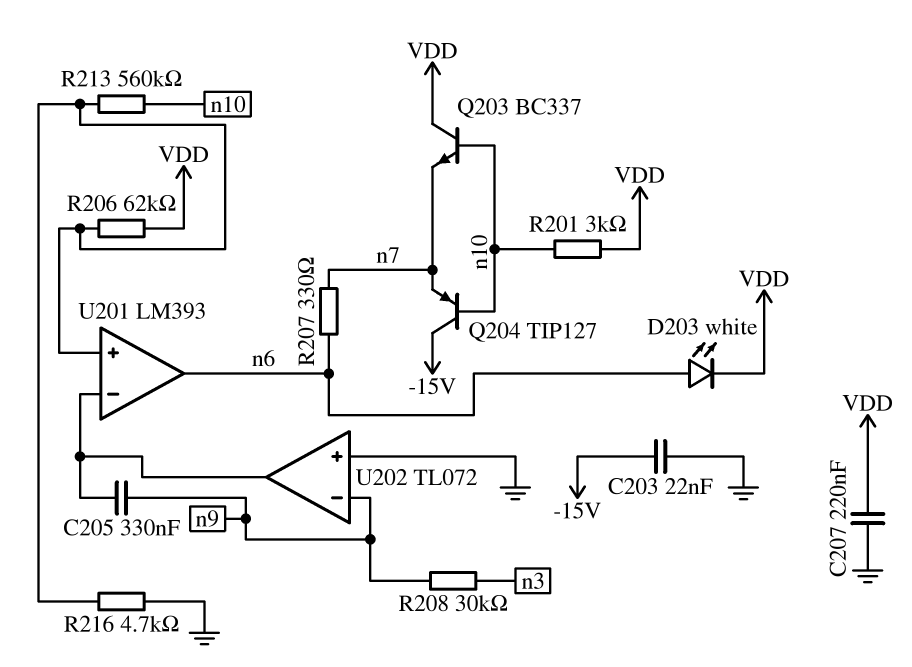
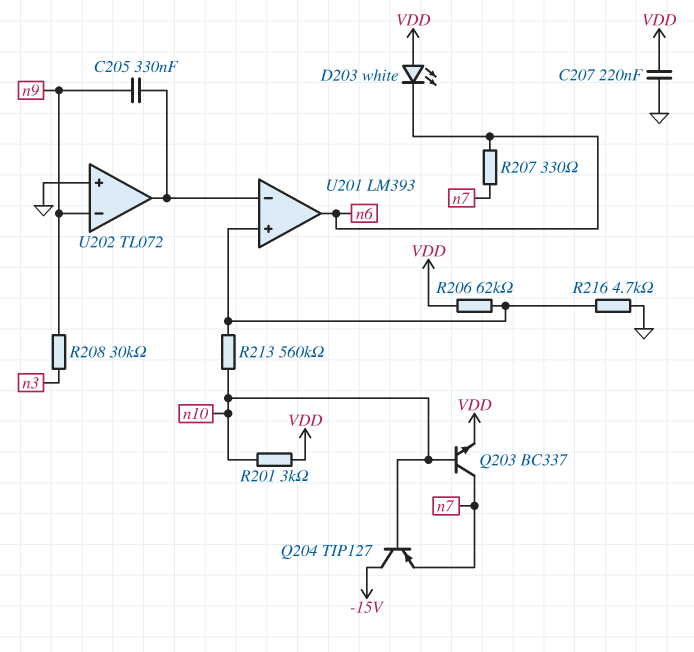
C203: 22nF (-15V, GND) -> none
D203: LED white (A n6, K VDD) -> LED white (A VDD, K n6)
Q203: NPN BC337 (B n10, C VDD, E n7) -> NPN BC337 (B n10, C n7, E VDD)

